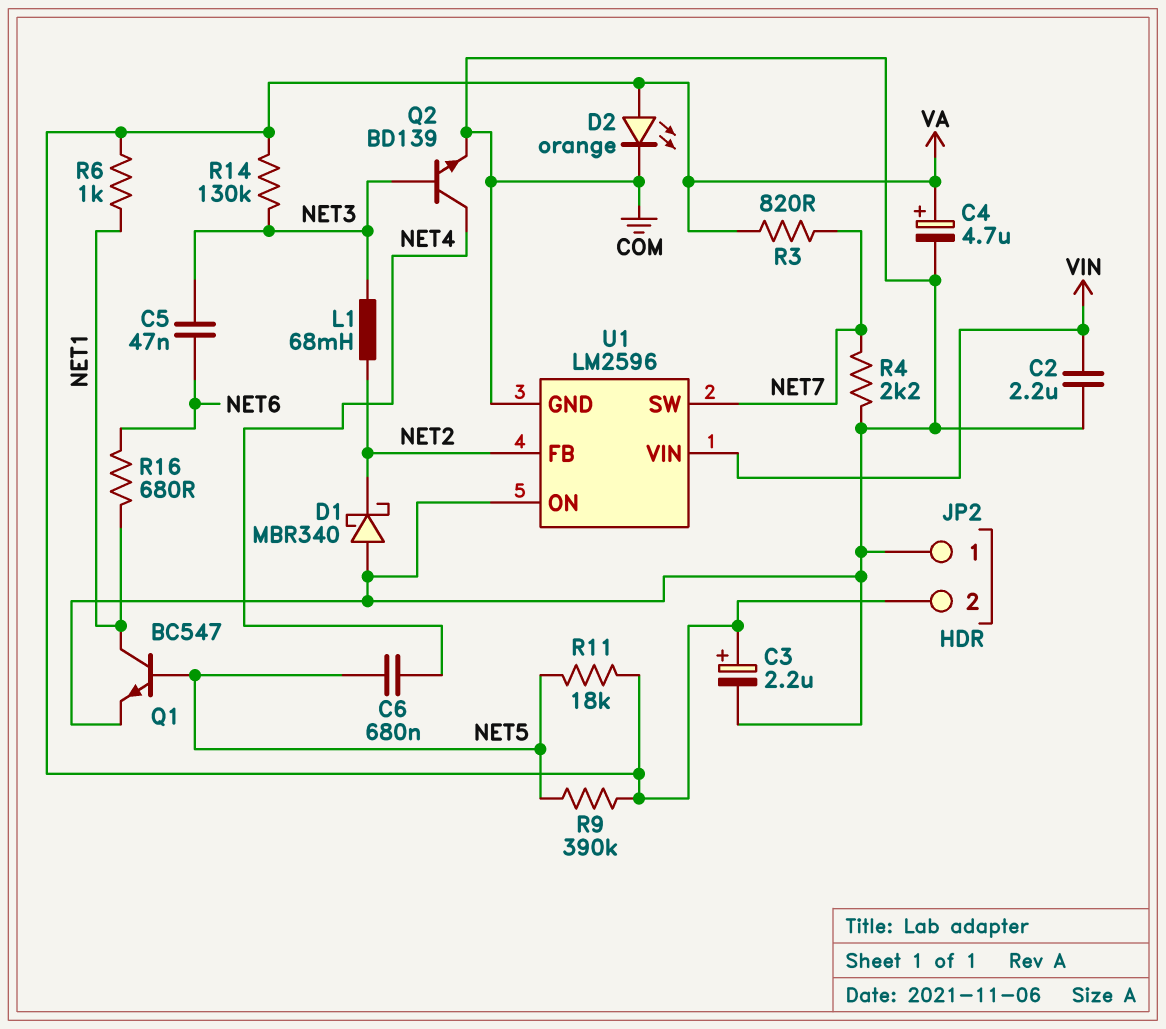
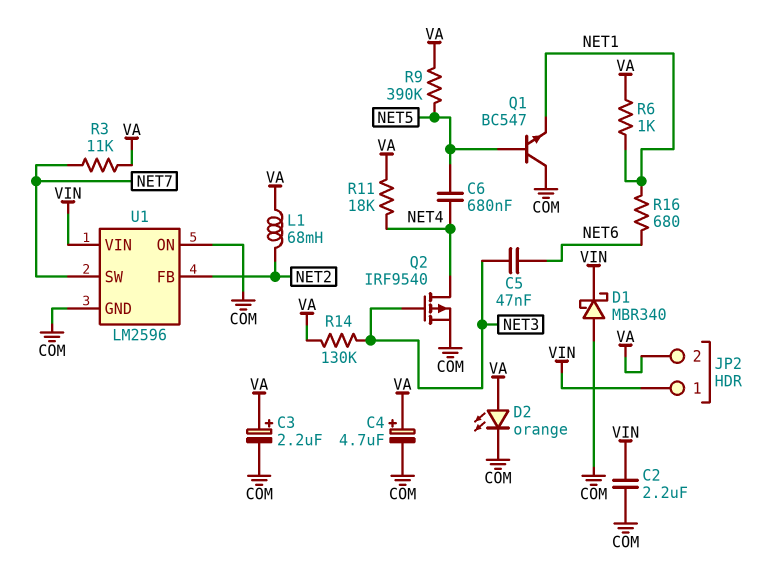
D1: schottky MBR340 (A COM, K NET2) -> schottky MBR340 (A COM, K VIN)
JP2 pin 1: COM -> VIN
L1: 68mH (NET2, NET3) -> 68mH (NET2, VA)
Q1: NPN BC547 (B NET5, C NET1, E COM) -> NPN BC547 (B NET5, C COM, E NET1)
Q2: NPN BD139 (B NET3, C NET4, E COM) -> PMOS IRF9540 (G NET3, D NET4, S COM)
R3: 820 (NET7, VA) -> 11k (NET7, VA)
R4: 2.2k (COM, NET7) -> none
R11: 18k (NET5, VA) -> 18k (NET4, VA)

